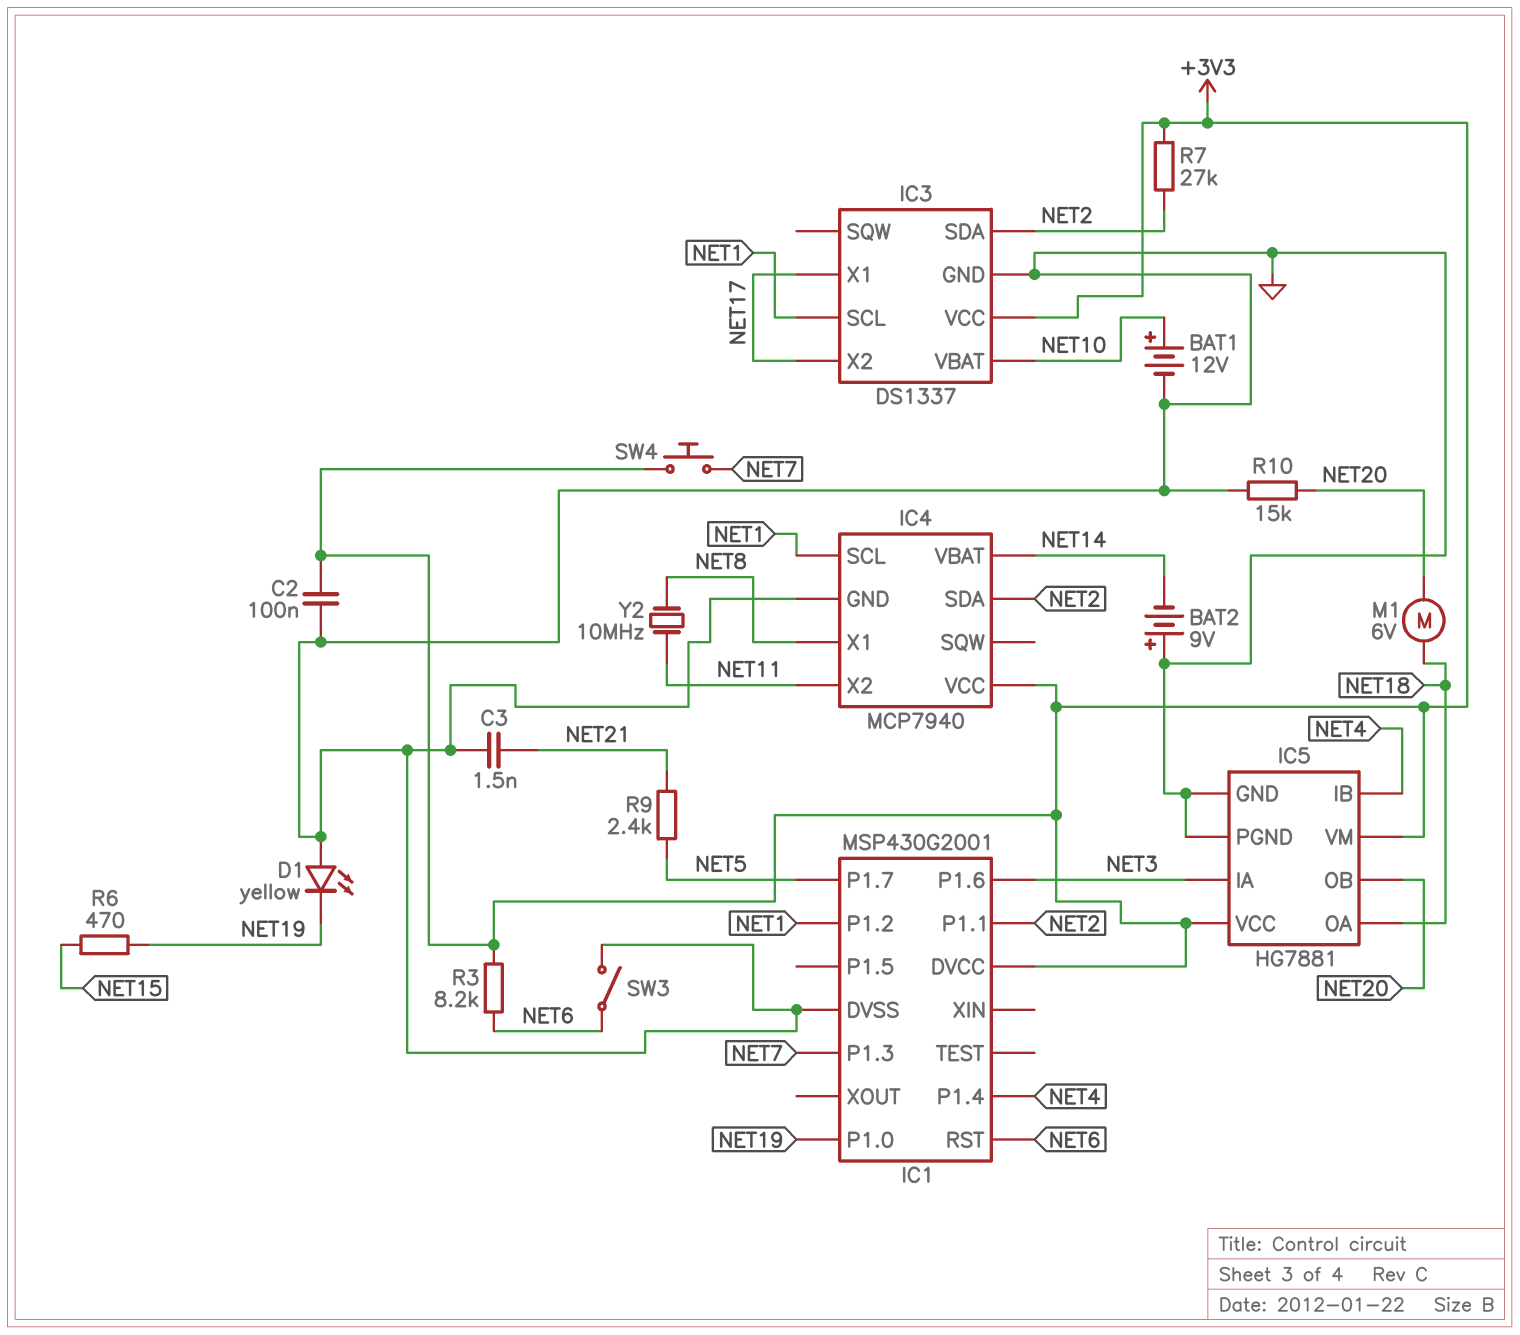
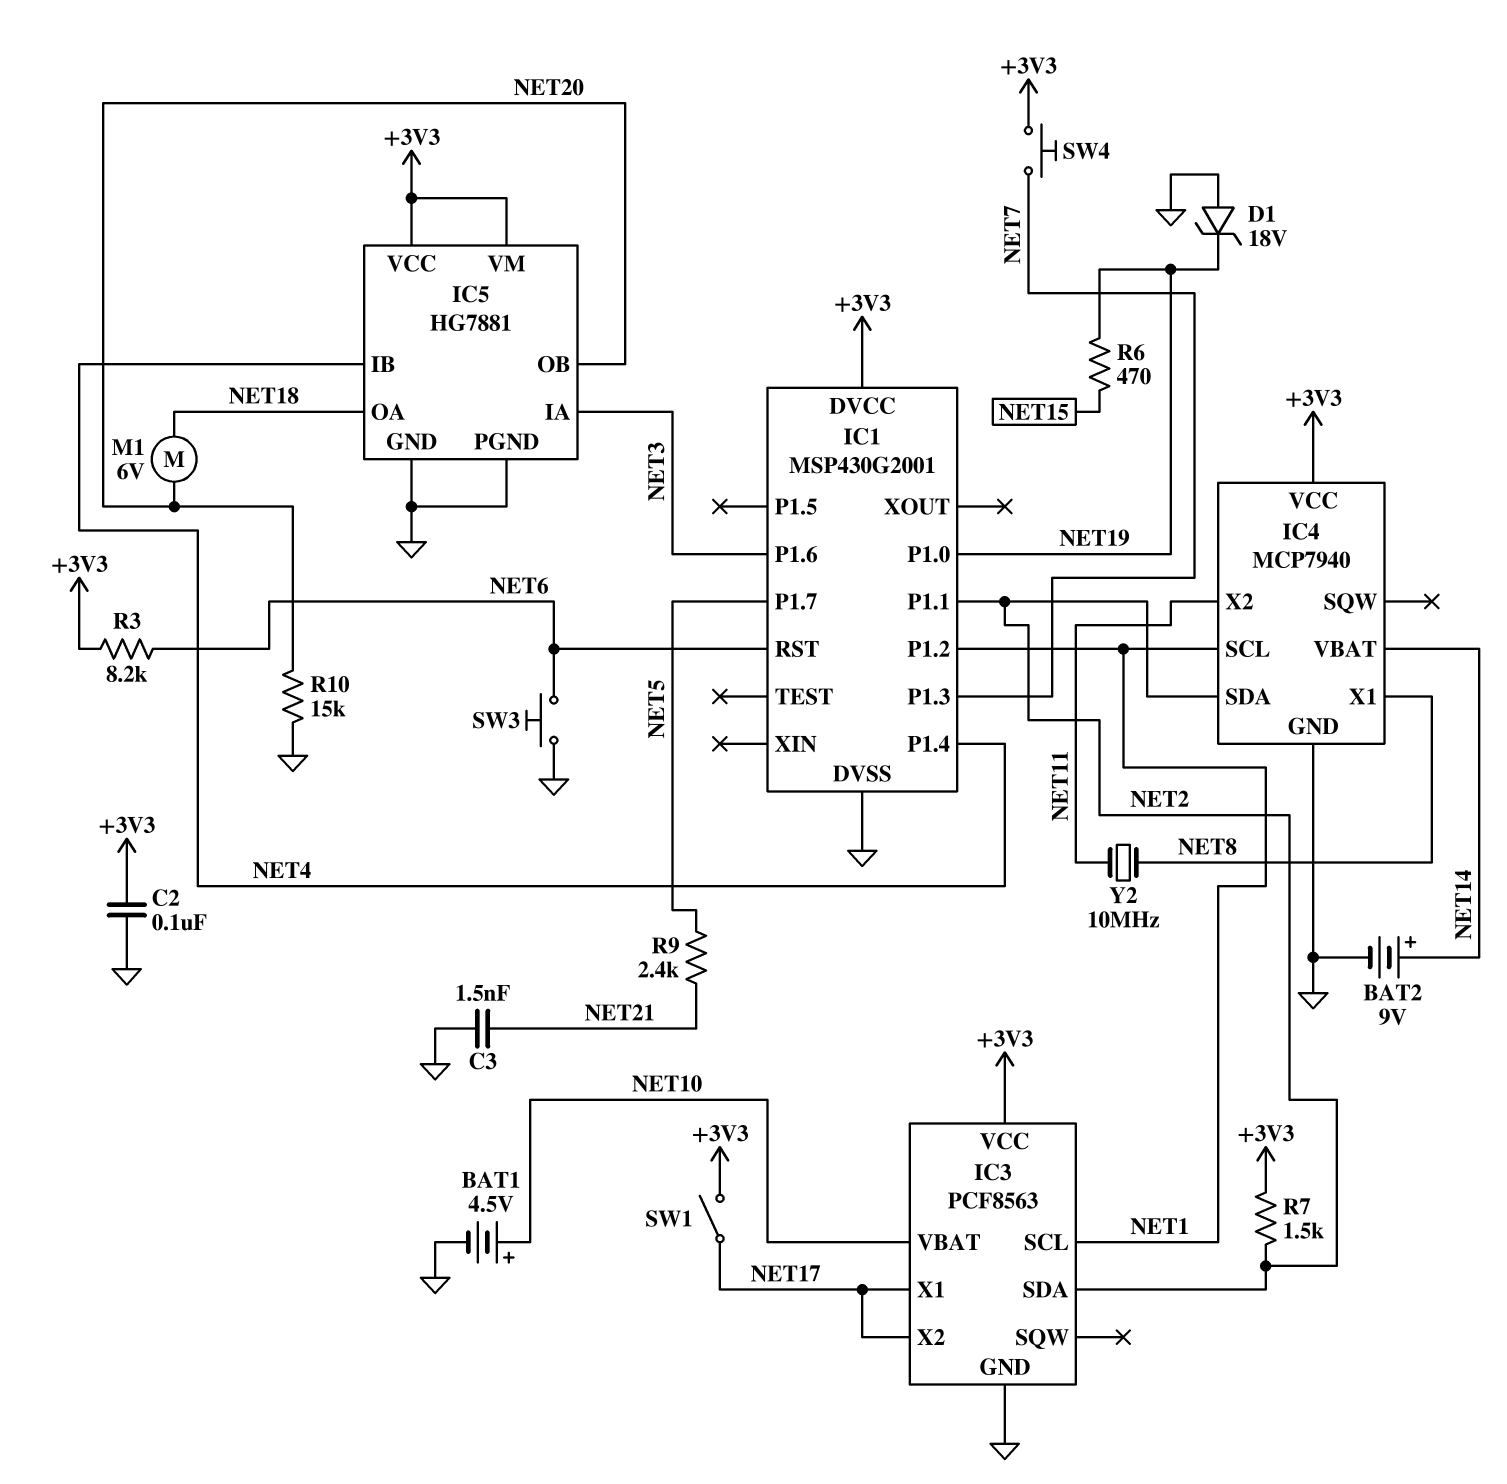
BAT1: 12V (plus NET10, minus GND) -> 4.5V (plus NET10, minus GND)
BAT2: 9V (plus GND, minus NET14) -> 9V (plus NET14, minus GND)
D1: LED yellow (A GND, K NET19) -> zener 18V (A GND, K NET19)
IC3: DS1337 -> PCF8563
R7: 27k (+3V3, NET2) -> 1.5k (+3V3, NET2)
SW1: none -> switch (+3V3, NET17)
SW3: switch (GND, NET6) -> button (GND, NET6)

